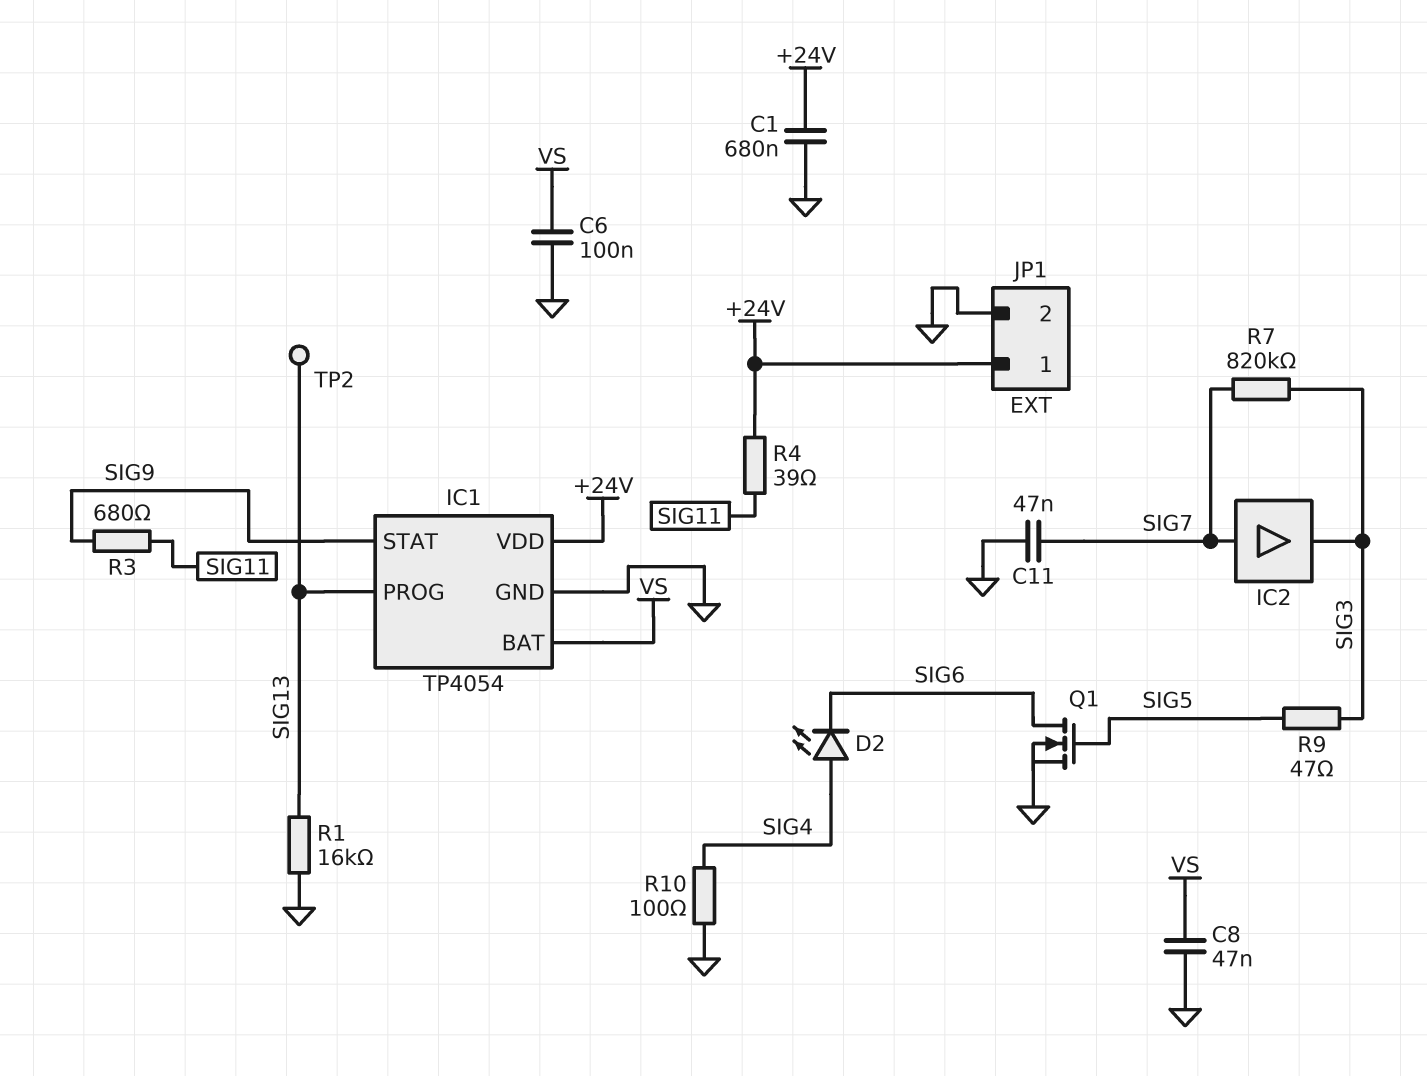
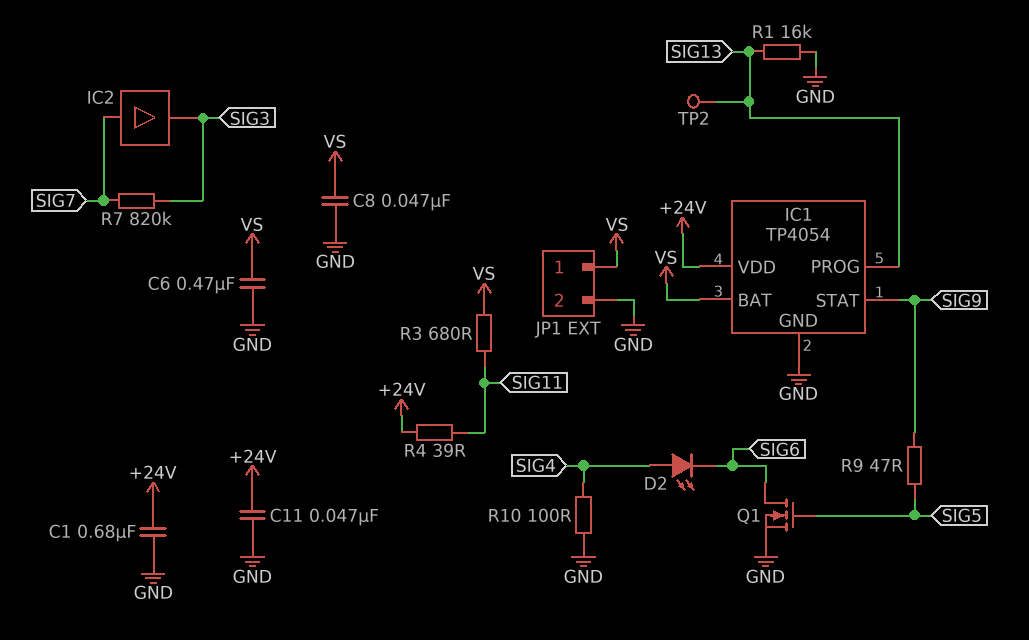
C6: 100nF (GND, VS) -> 470nF (GND, VS)
C11: 47nF (GND, SIG7) -> 47nF (+24V, GND)
JP1 pin 1: +24V -> VS
R3: 680 (SIG9, SIG11) -> 680 (SIG11, VS)
R9: 47 (SIG3, SIG5) -> 47 (SIG5, SIG9)

